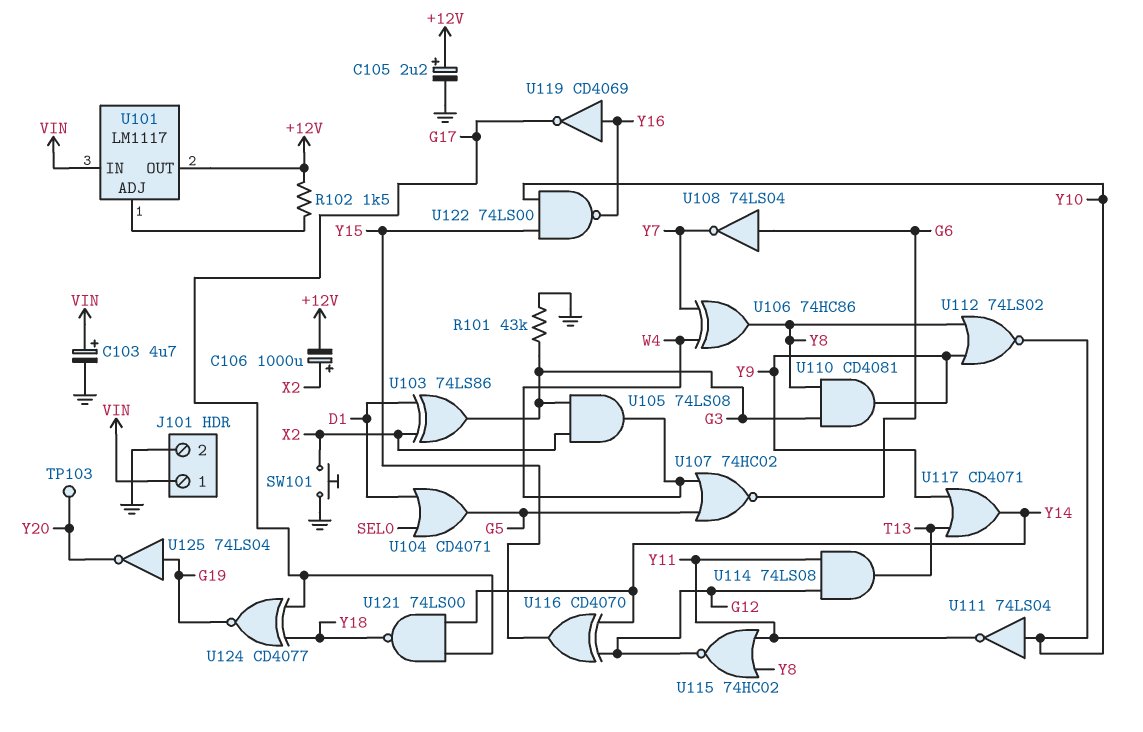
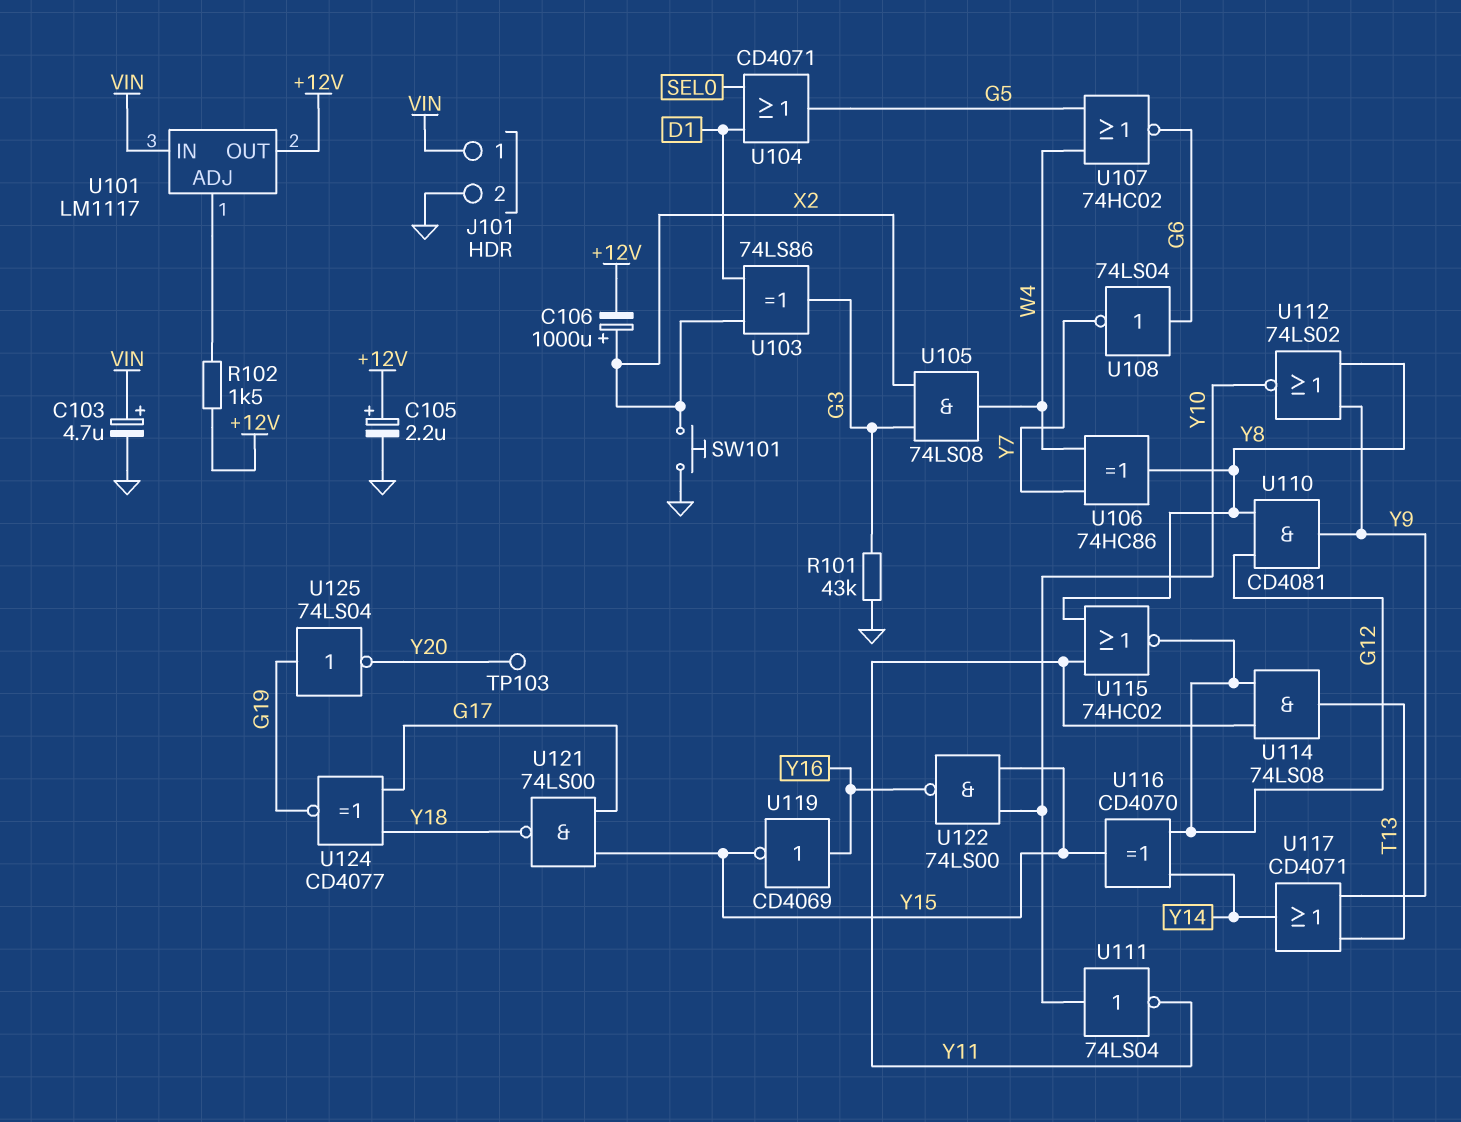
U110: AND CD4081 (in G3, in Y8, out Y9) -> AND CD4081 (in G12, in Y8, out Y9)
U119: NOT CD4069 (in Y16, out G17) -> NOT CD4069 (in Y16, out Y15)
U121: NAND 74LS00 (in G17, in Y14, out Y18) -> NAND 74LS00 (in G17, in Y15, out Y18)

